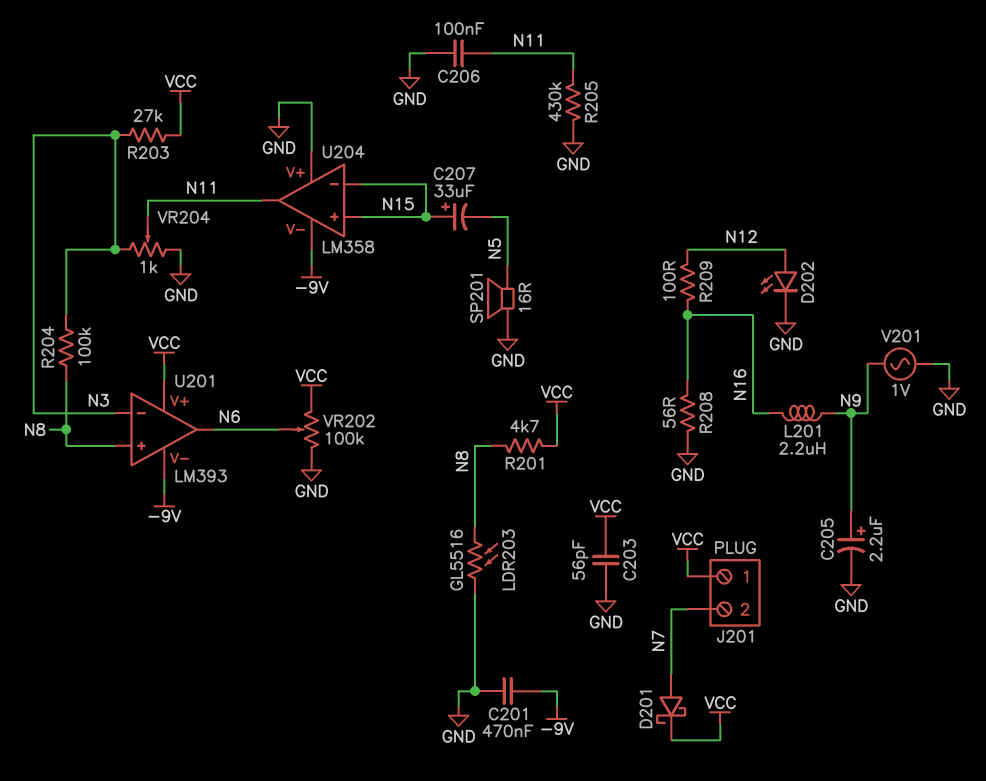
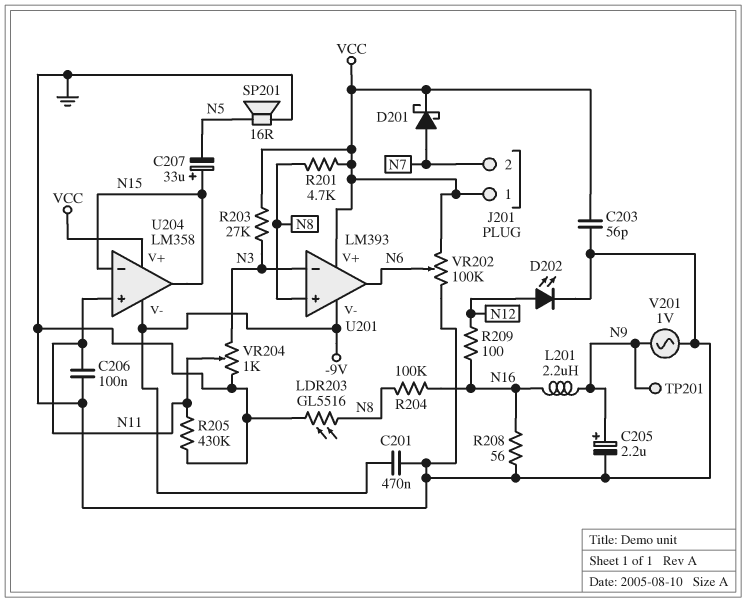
R204: 100k (N3, N8) -> 100k (N8, N16)
TP201: none -> test point (N9)
U204 pin V+: GND -> VCC
U204 pin in+: N15 -> N11
U204 pin out: N11 -> N15

